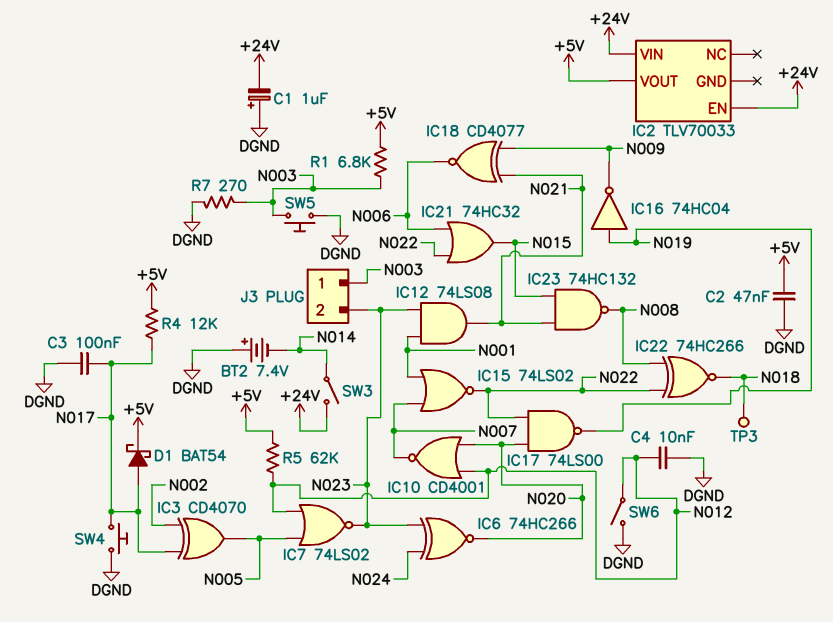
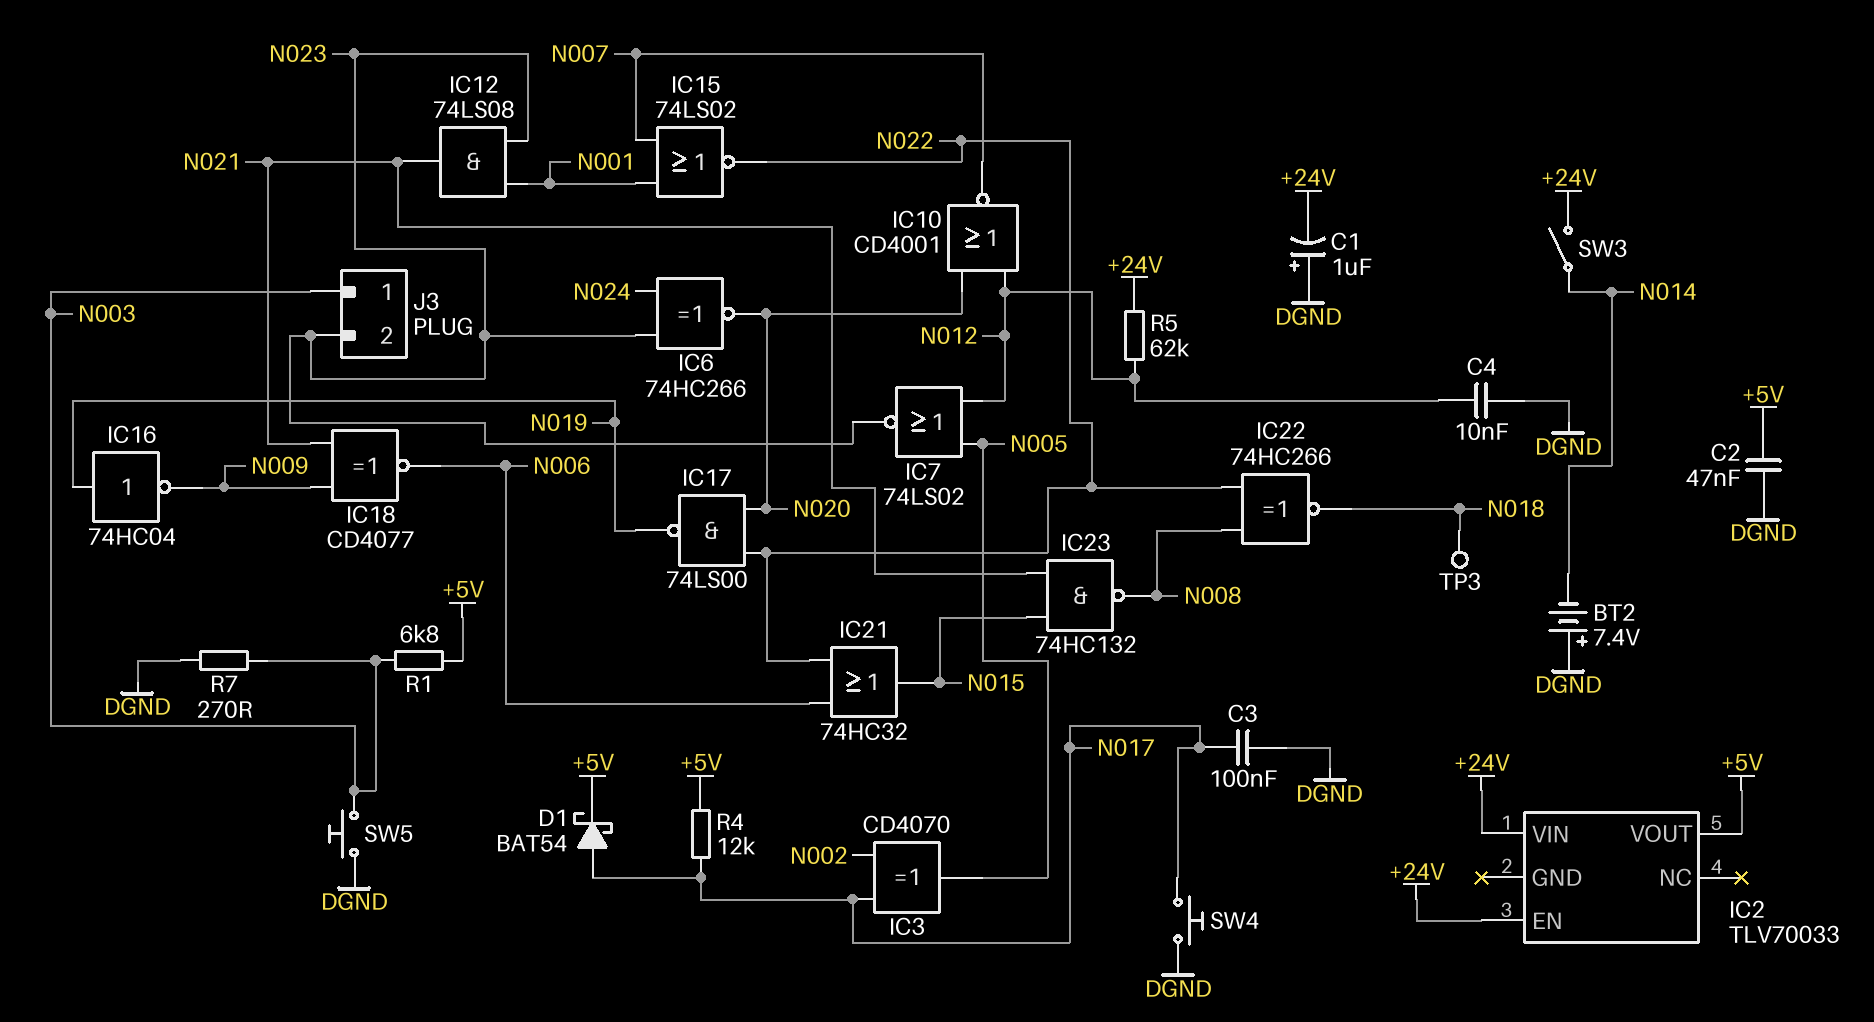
R5: 62k (+5V, N012) -> 62k (+24V, N012)
SW6: switch (DGND, N012) -> none

